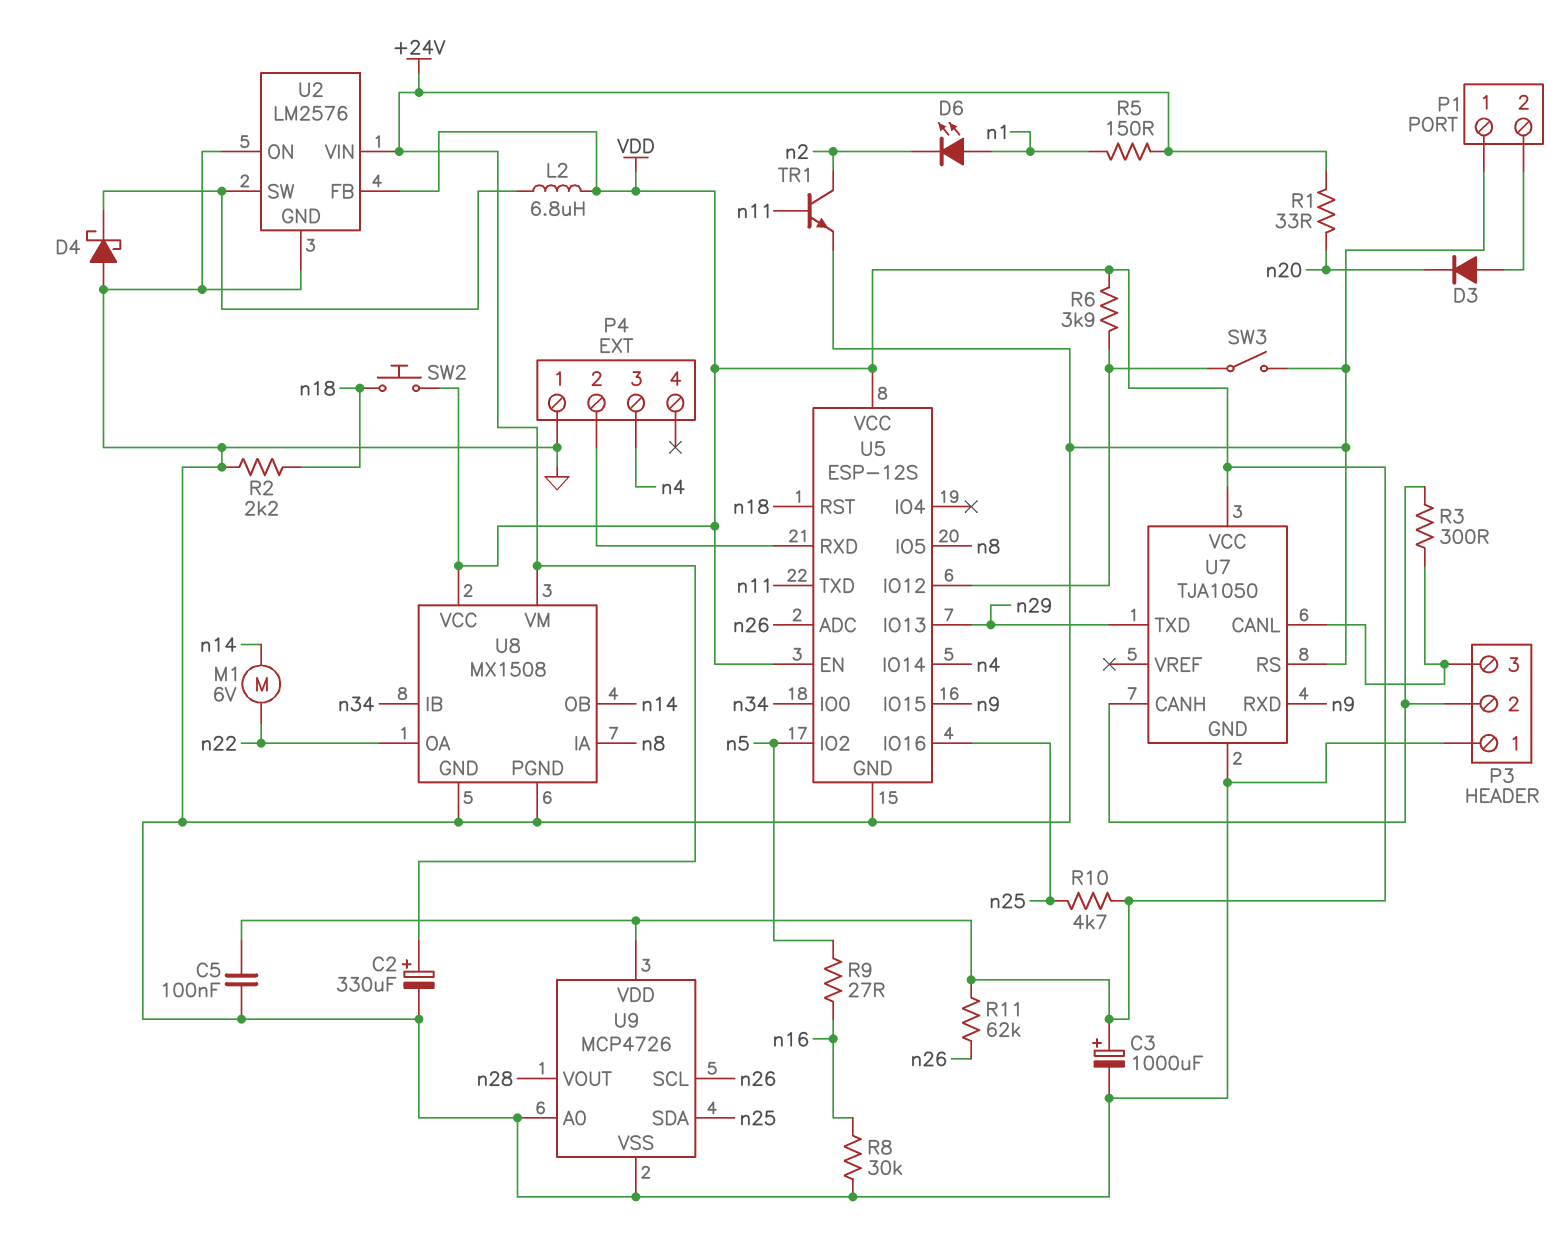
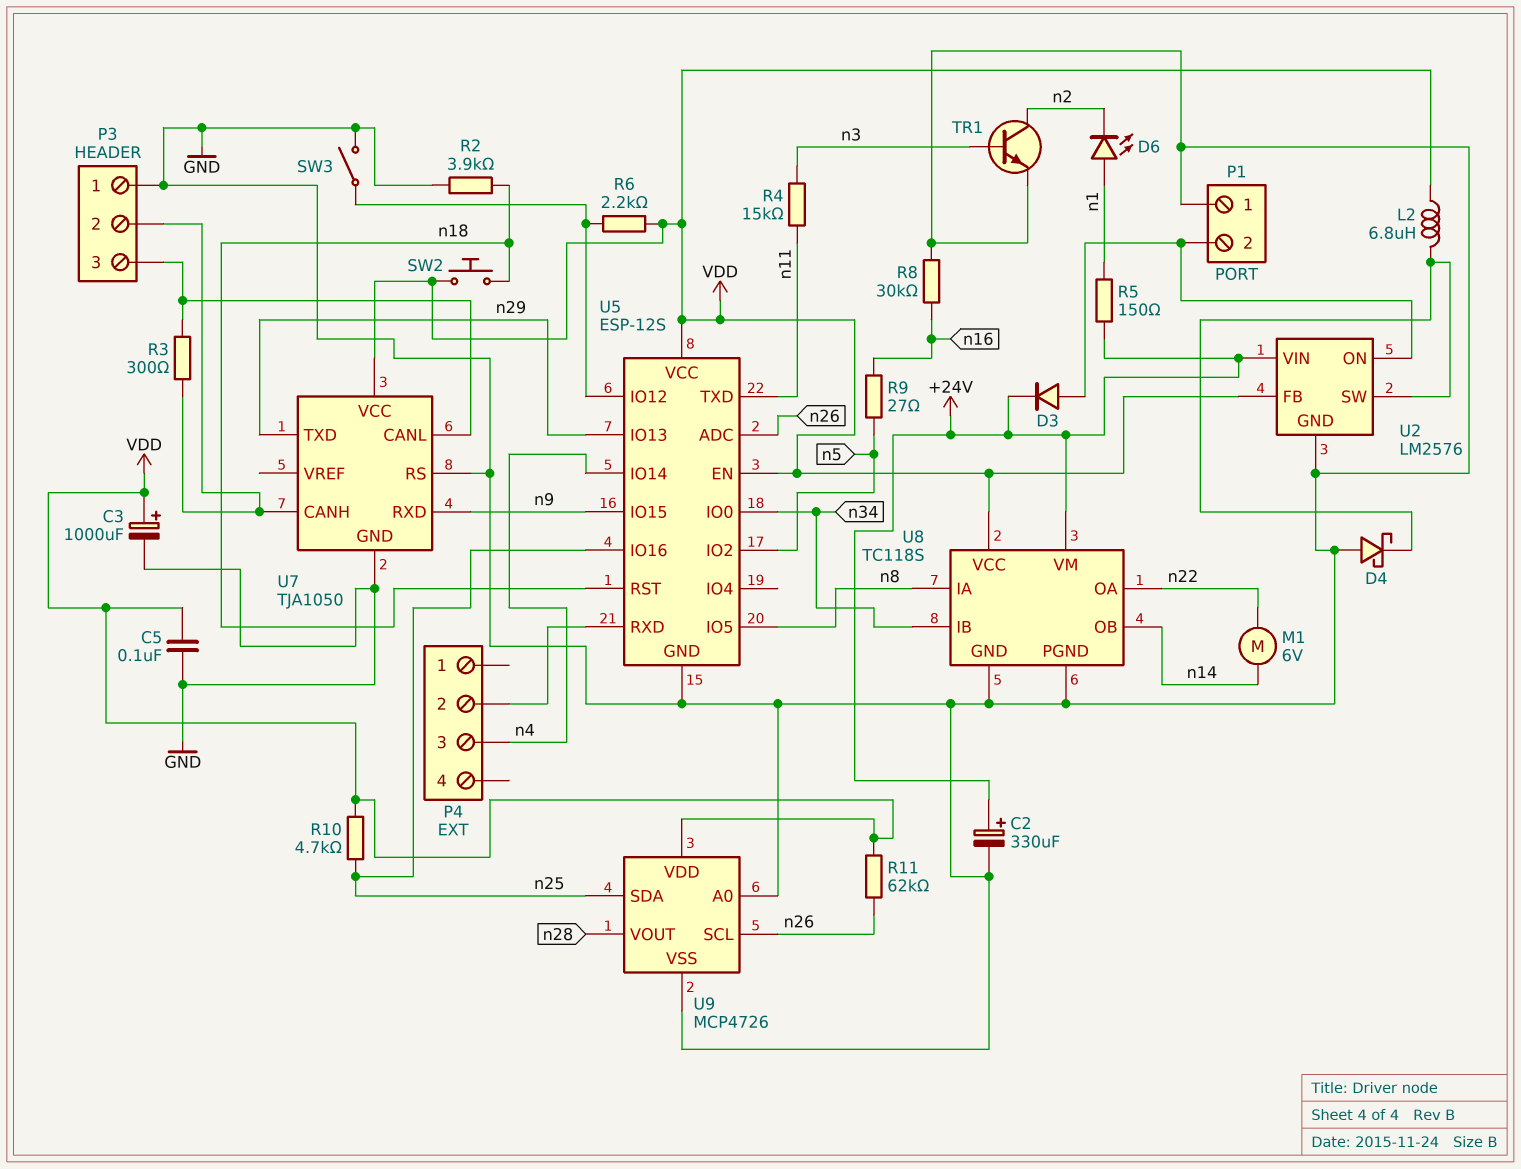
D3: diode (A P1/2, K n20) -> diode (A P1/2, K +24V)
P4 pin 1: GND -> none
R1: 33 (+24V, n20) -> none
R2: 2.2k (GND, n18) -> 3.9k (GND, n18)
R4: none -> 15k (n3, n11)
R6: 3.9k (U5/IO12, VDD) -> 2.2k (U5/IO12, VDD)
TR1: NPN (B n11, C n2, E GND) -> NPN (B n3, C n2, E GND)
U2 pin ON: GND -> P1/2
U8: MX1508 -> TC118S

